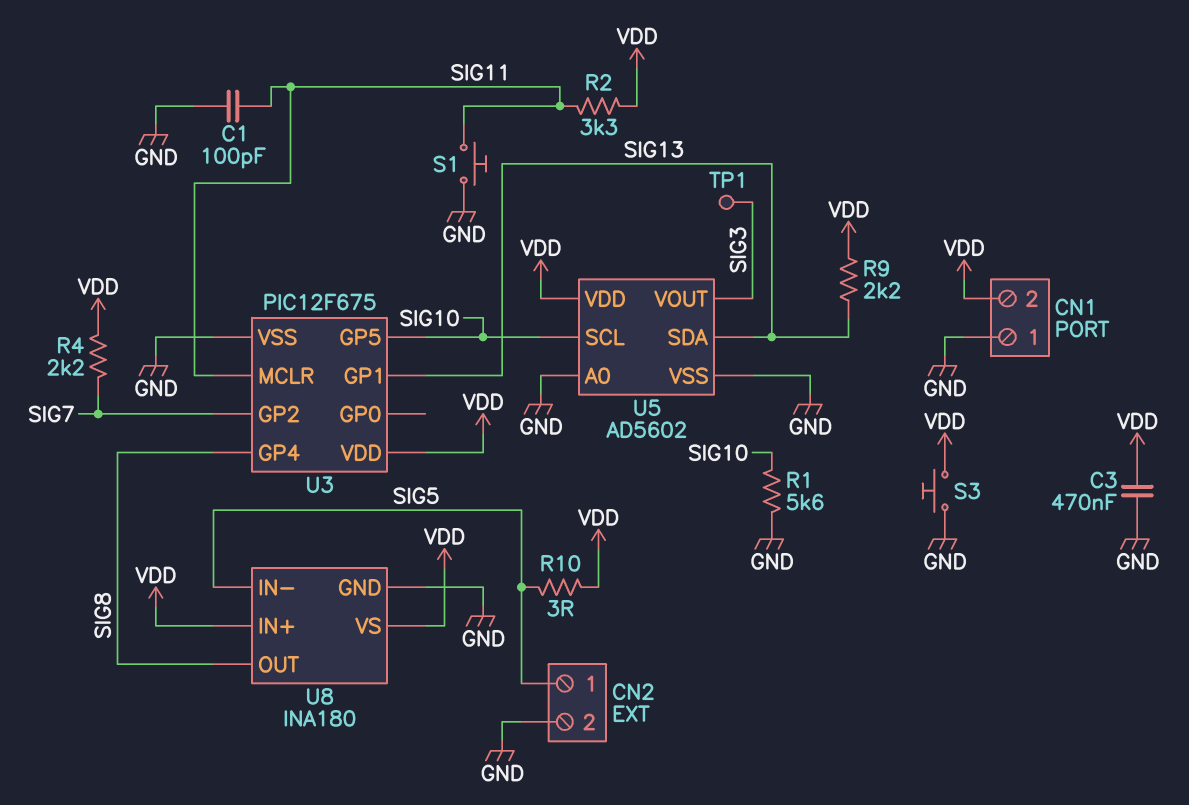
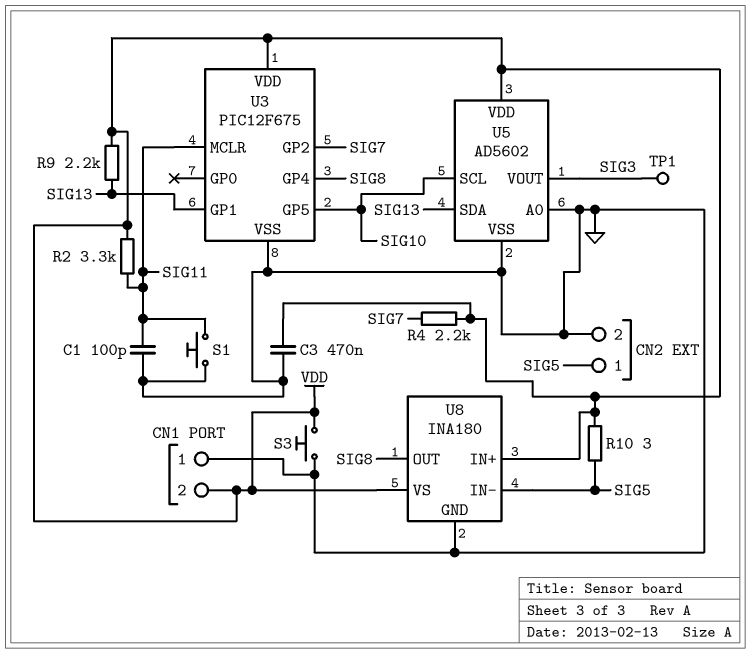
R1: 5.6k (GND, SIG10) -> none

